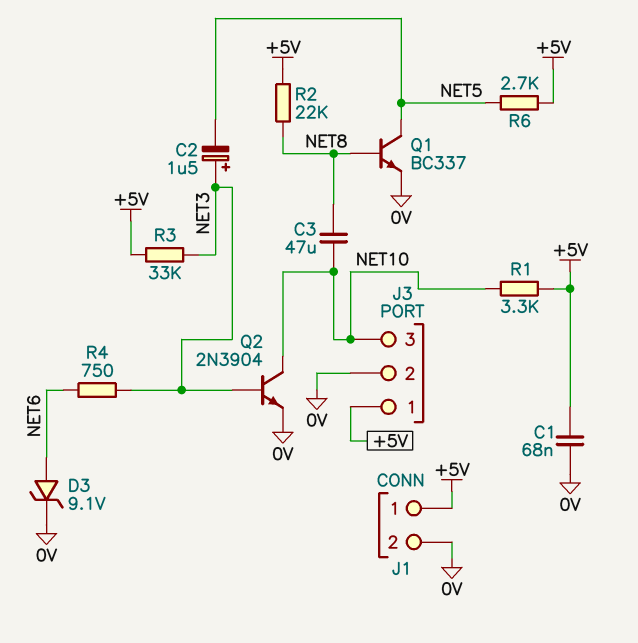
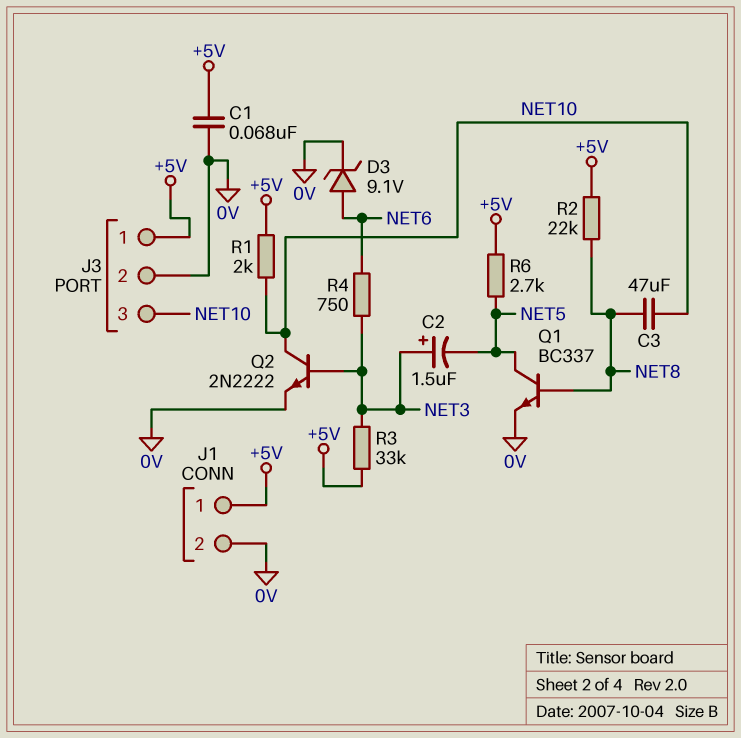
Q2: NPN 2N3904 (B NET3, C NET10, E 0V) -> NPN 2N2222 (B NET3, C NET10, E 0V)
R1: 3.3k (+5V, NET10) -> 2k (+5V, NET10)

